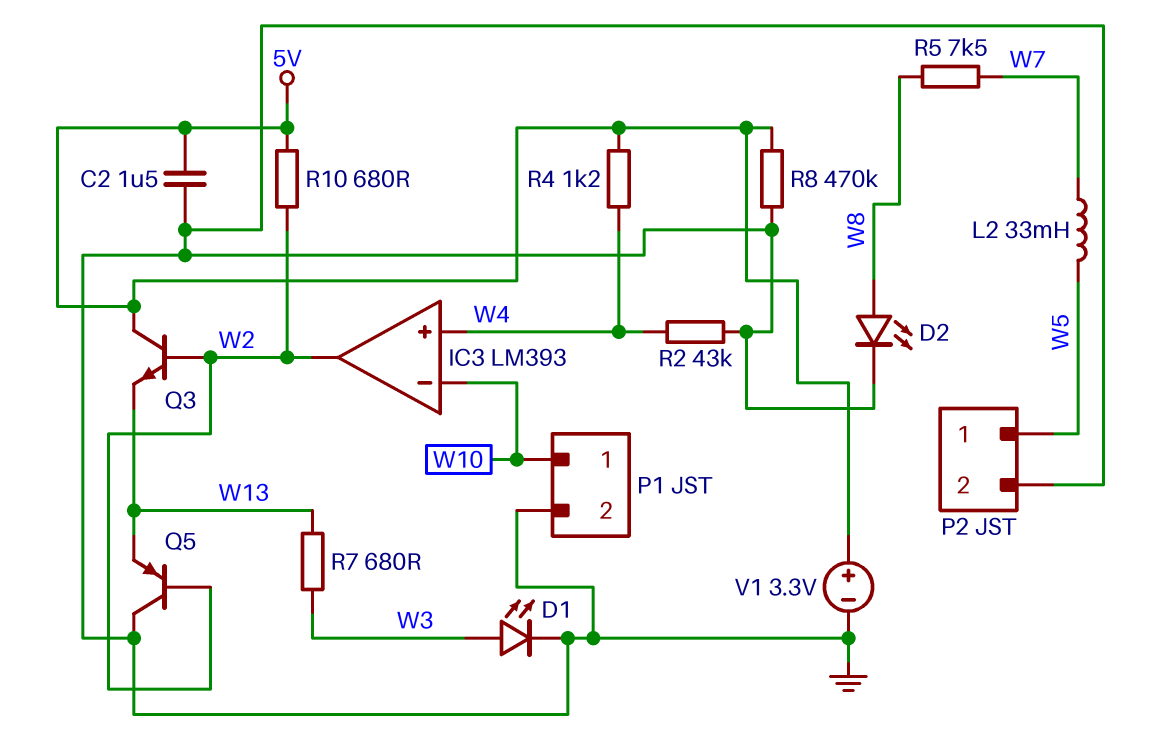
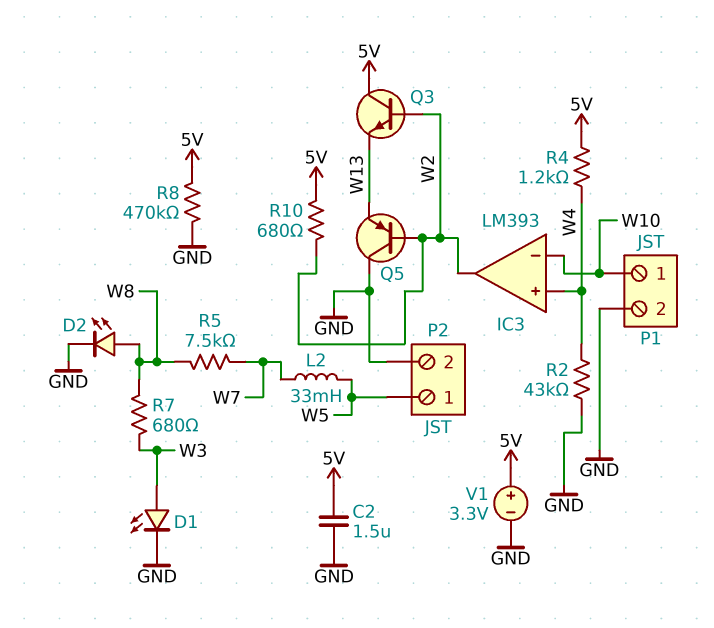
R7: 680 (W3, W13) -> 680 (W3, W8)

